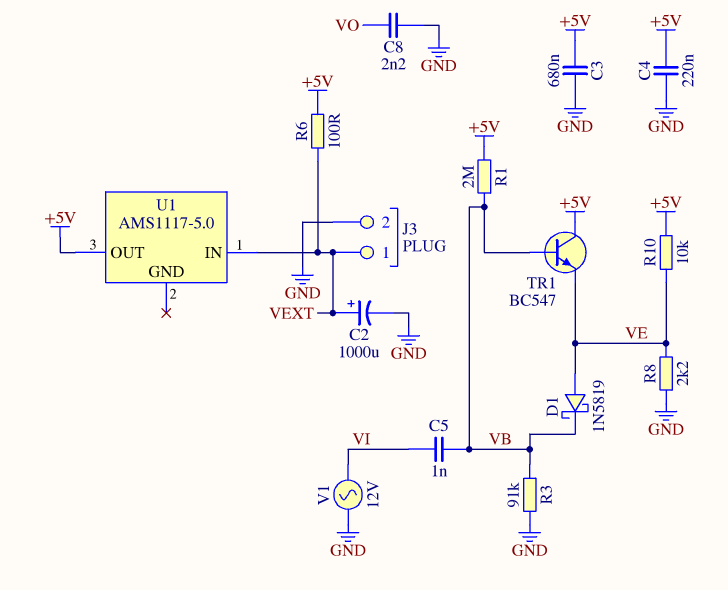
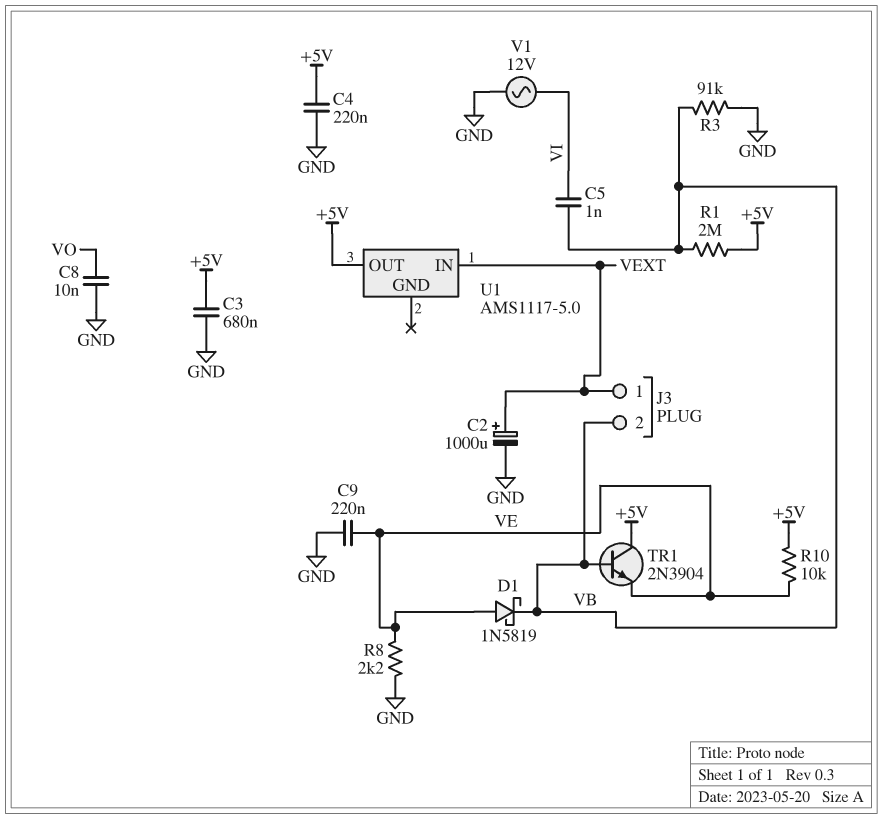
C8: 2.2nF (GND, VO) -> 10nF (GND, VO)
C9: none -> 220nF (GND, VE)
J3 pin 2: GND -> VB
R6: 100 (+5V, VEXT) -> none
TR1: NPN BC547 (B VB, C +5V, E VE) -> NPN 2N3904 (B VB, C +5V, E VE)

